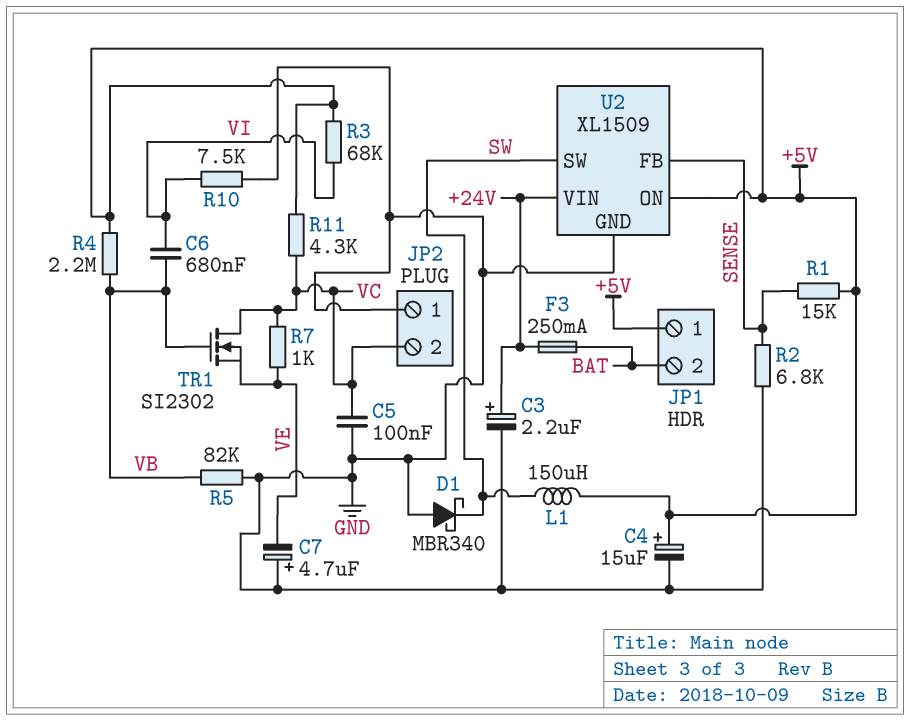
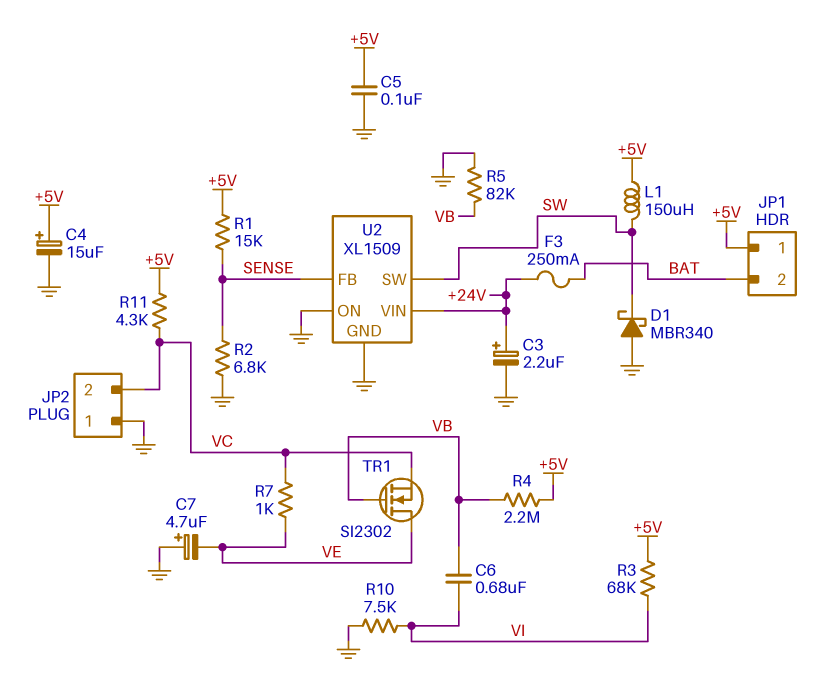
C5: 100nF (GND, VC) -> 100nF (+5V, GND)
TR1: NMOS SI2302 (G VB, D VC, S VE) -> NMOS SI2302 (G VB, D VE, S VC)
U2 pin ON: +5V -> GND

